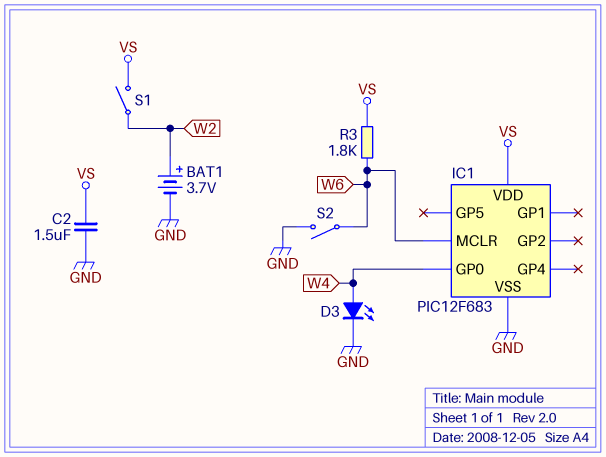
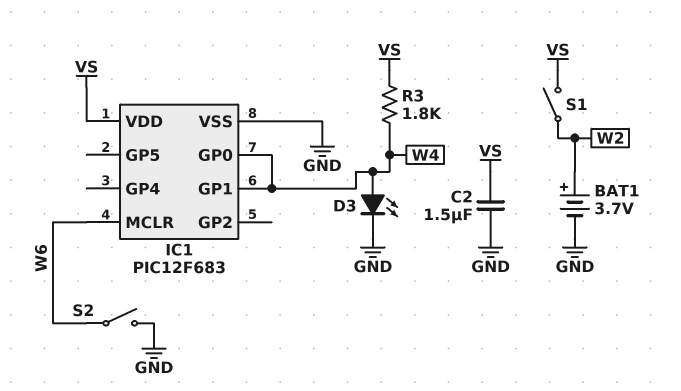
IC1 pin GP1: none -> W4
R3: 1.8k (VS, W6) -> 1.8k (VS, W4)

